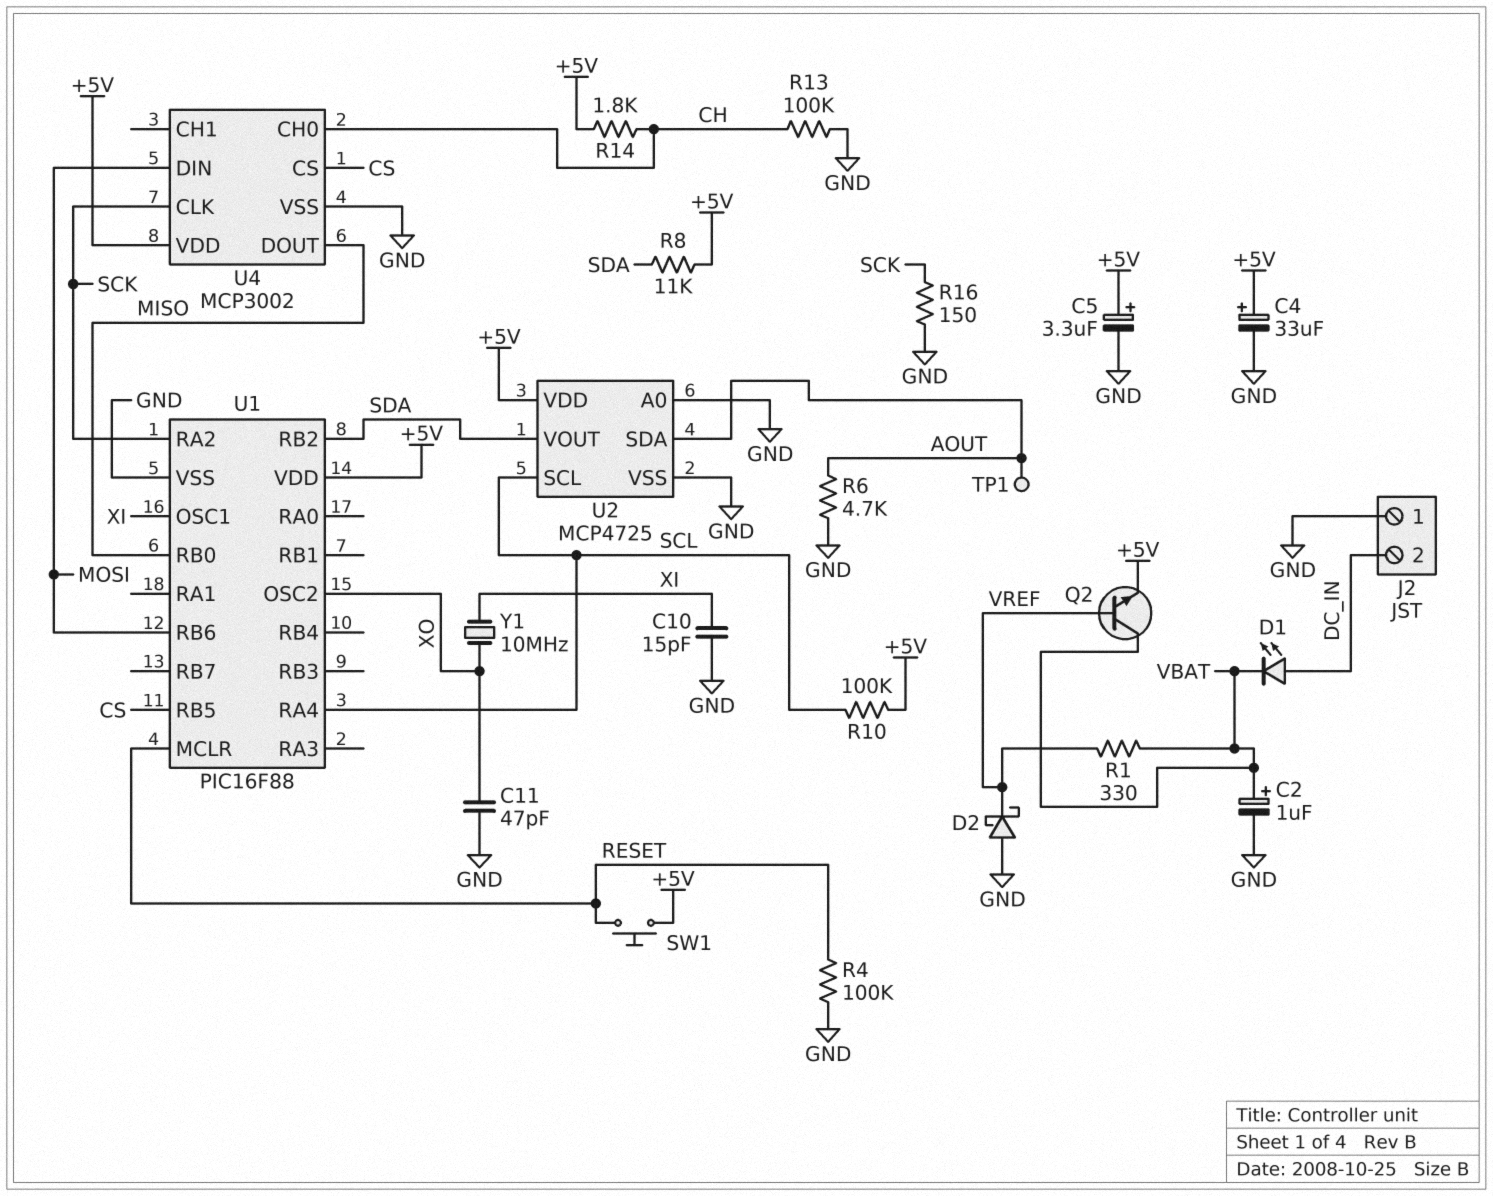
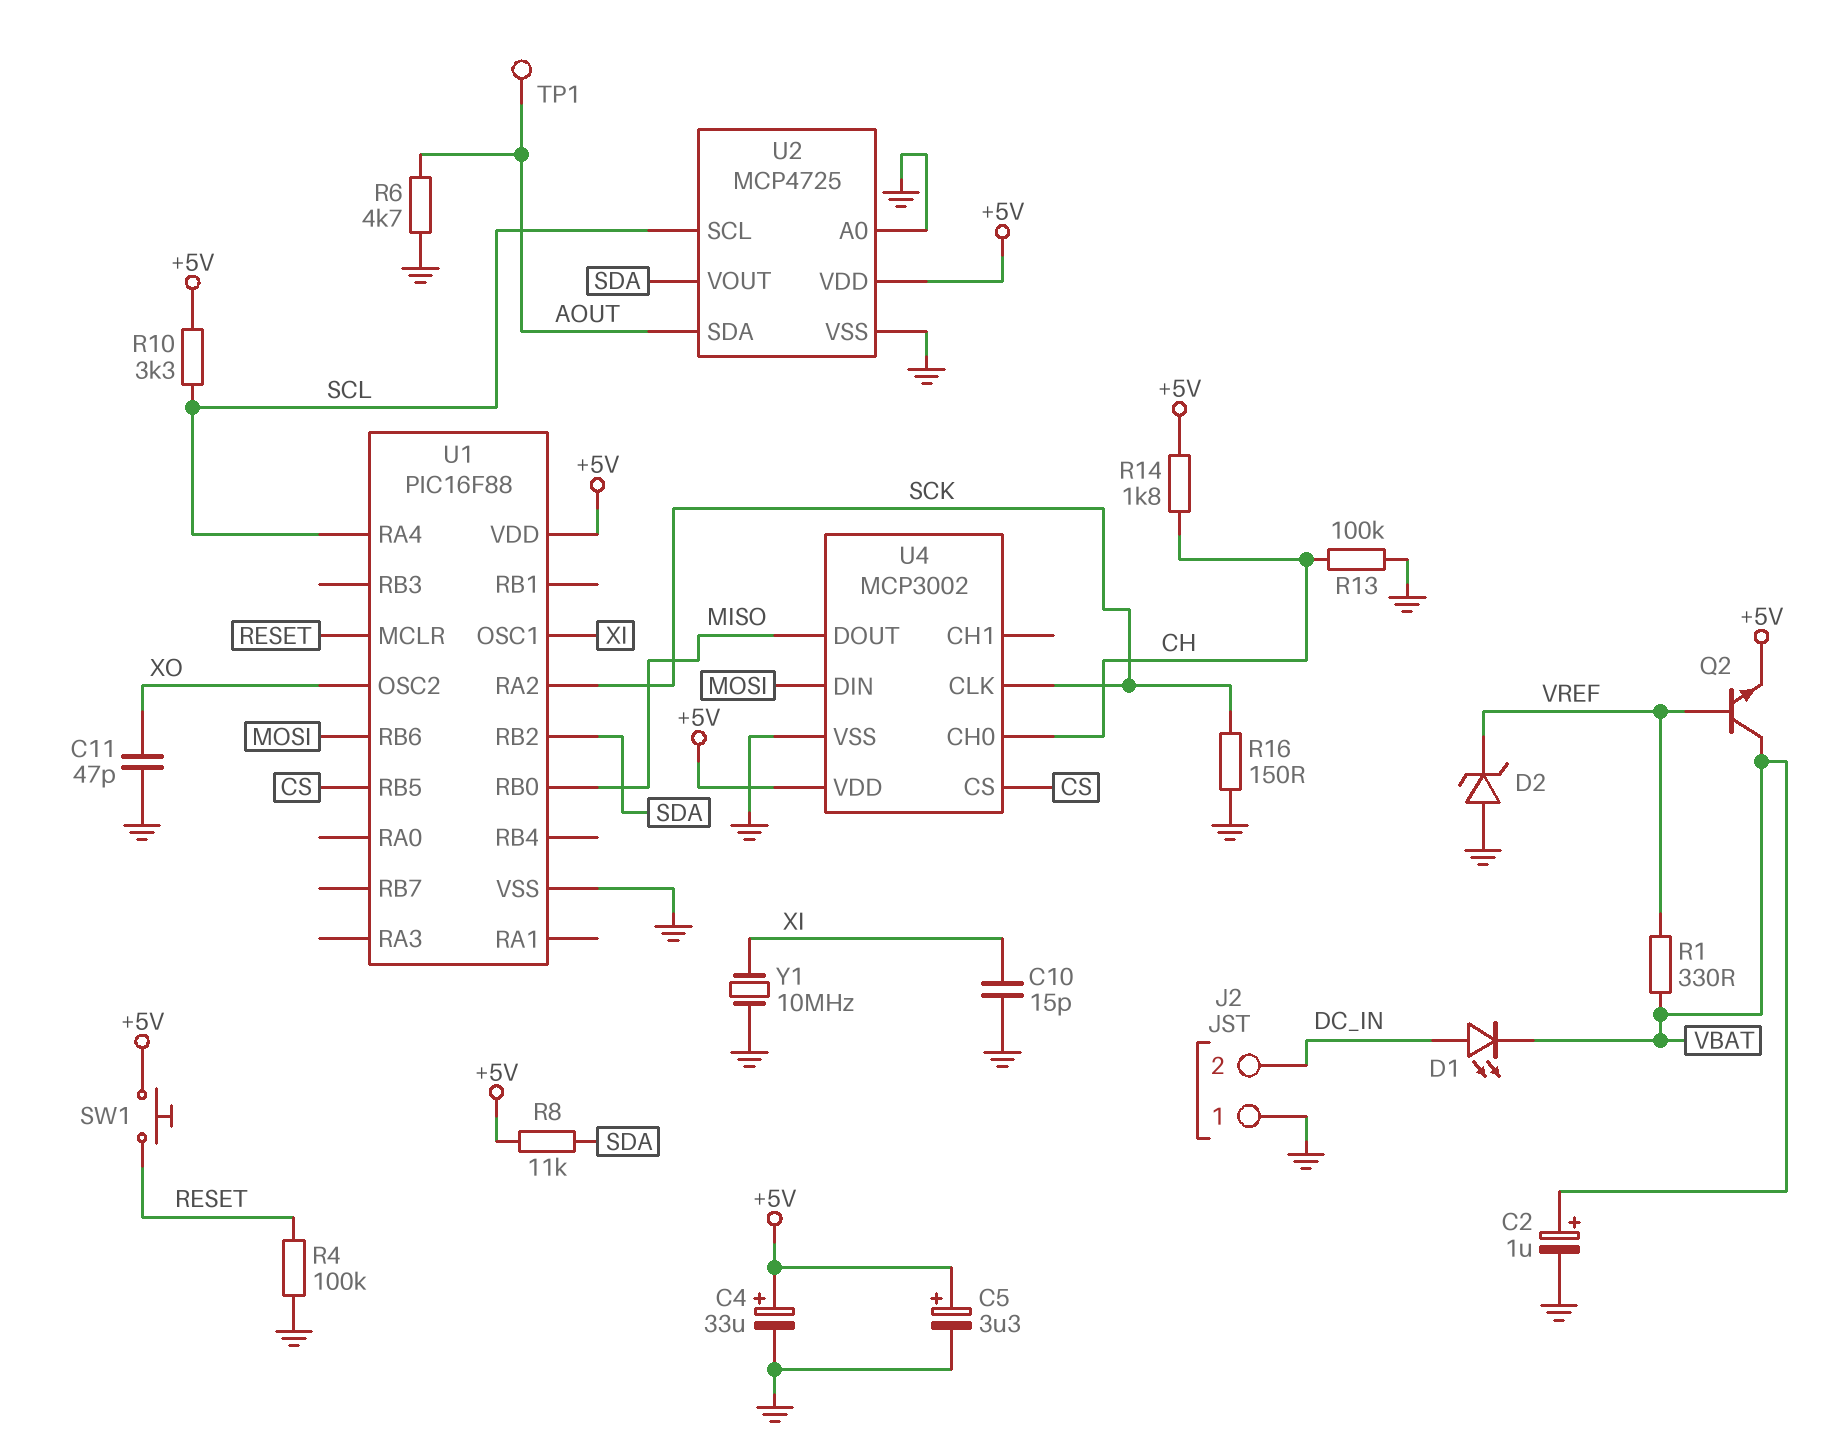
D2: schottky (A GND, K VREF) -> zener (A GND, K VREF)
R10: 100k (+5V, SCL) -> 3.3k (+5V, SCL)
Y1: 10MHz (XI, XO) -> 10MHz (GND, XI)

